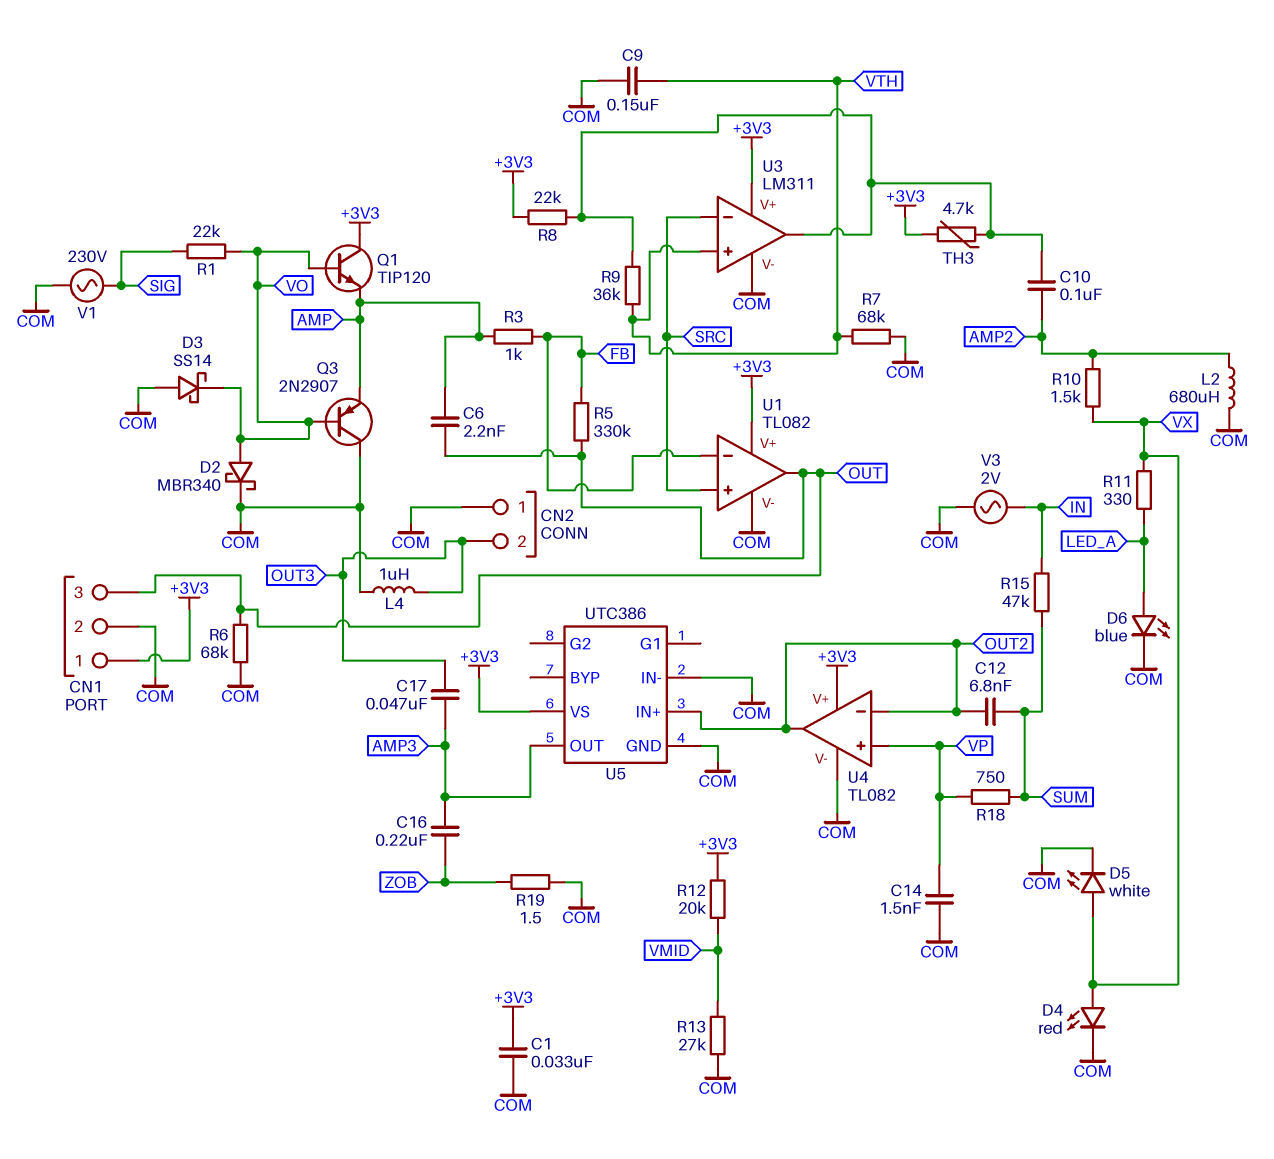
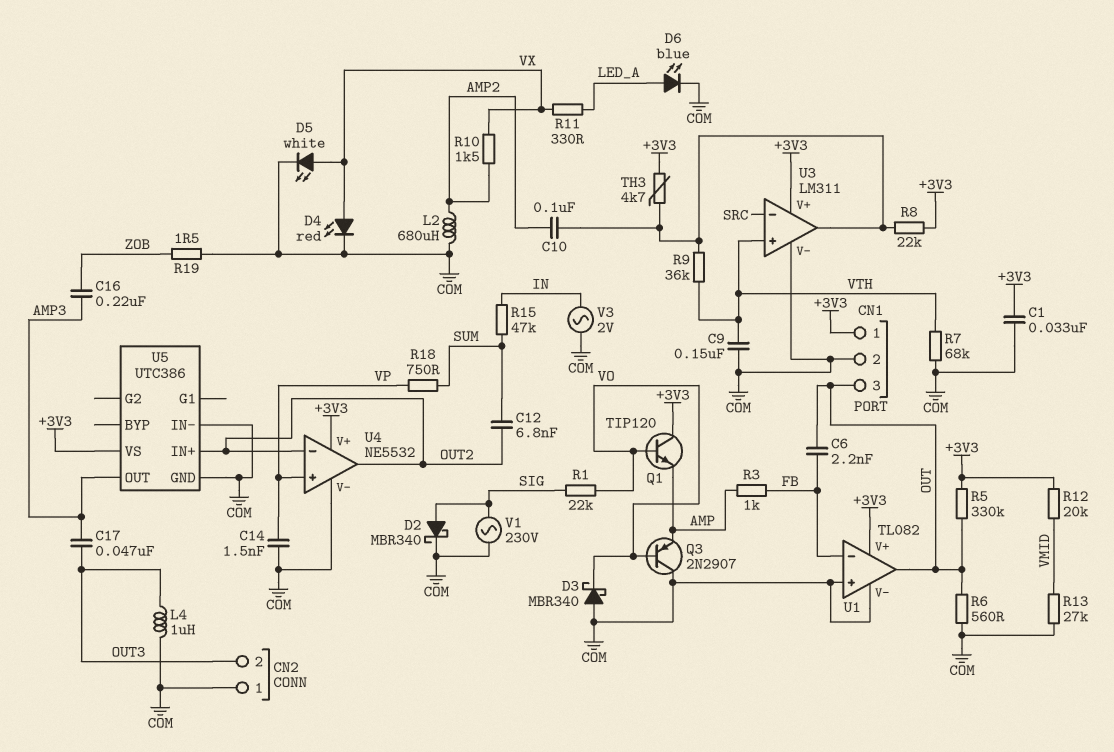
C6: 2.2nF (AMP, OUT) -> 2.2nF (FB, OUT)
D2: schottky MBR340 (A VO, K COM) -> schottky MBR340 (A SIG, K COM)
D3: schottky SS14 (A COM, K VO) -> schottky MBR340 (A COM, K VO)
R5: 330k (FB, OUT) -> 330k (+3V3, OUT)
R6: 68k (COM, OUT) -> 560 (COM, OUT)
U1 pin in+: SRC -> COM
U4: TL082 -> NE5532

